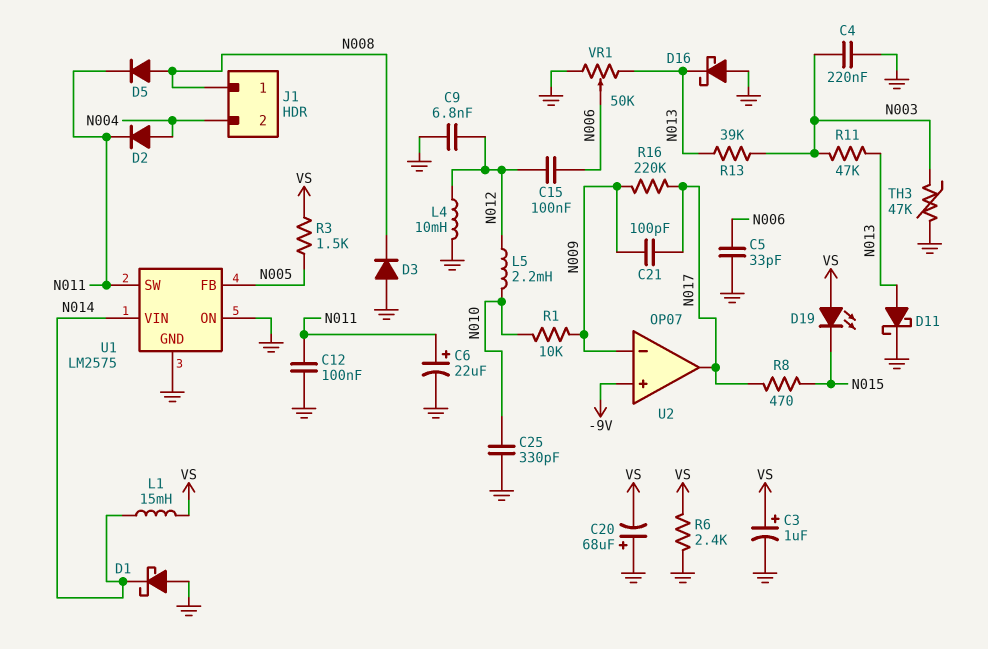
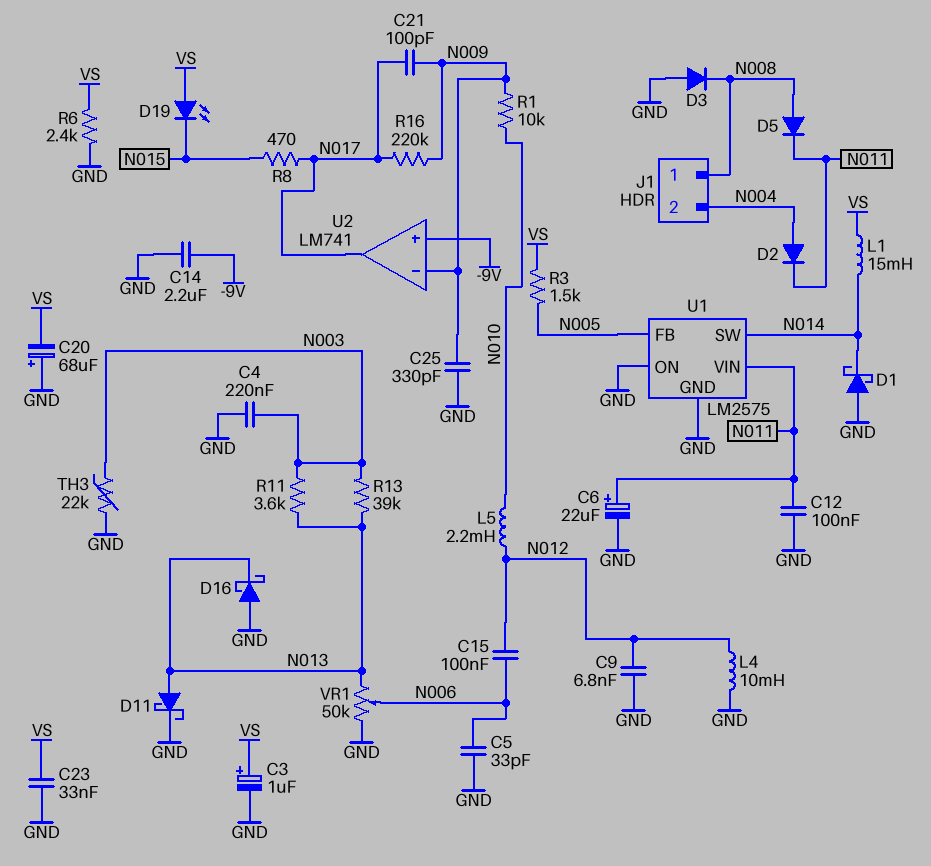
C14: none -> 2.2uF (-9V, GND)
C23: none -> 33nF (GND, VS)
C25: 330pF (GND, N010) -> 330pF (GND, N009)
R11: 47k (N003, N013) -> 3.6k (N003, N013)
TH3: 47k (GND, N003) -> 22k (GND, N003)
U1 pin SW: N011 -> N014
U1 pin VIN: N014 -> N011
U2: OP07 -> LM741

